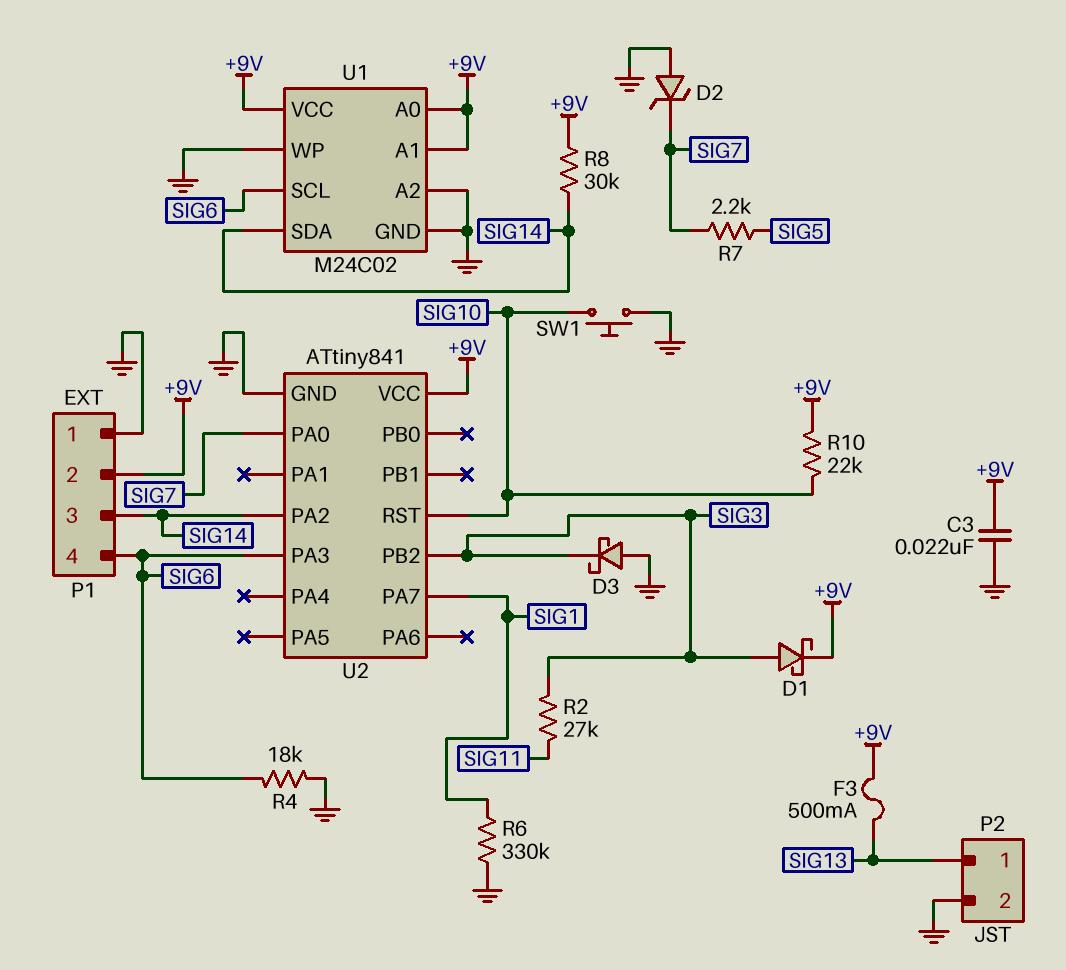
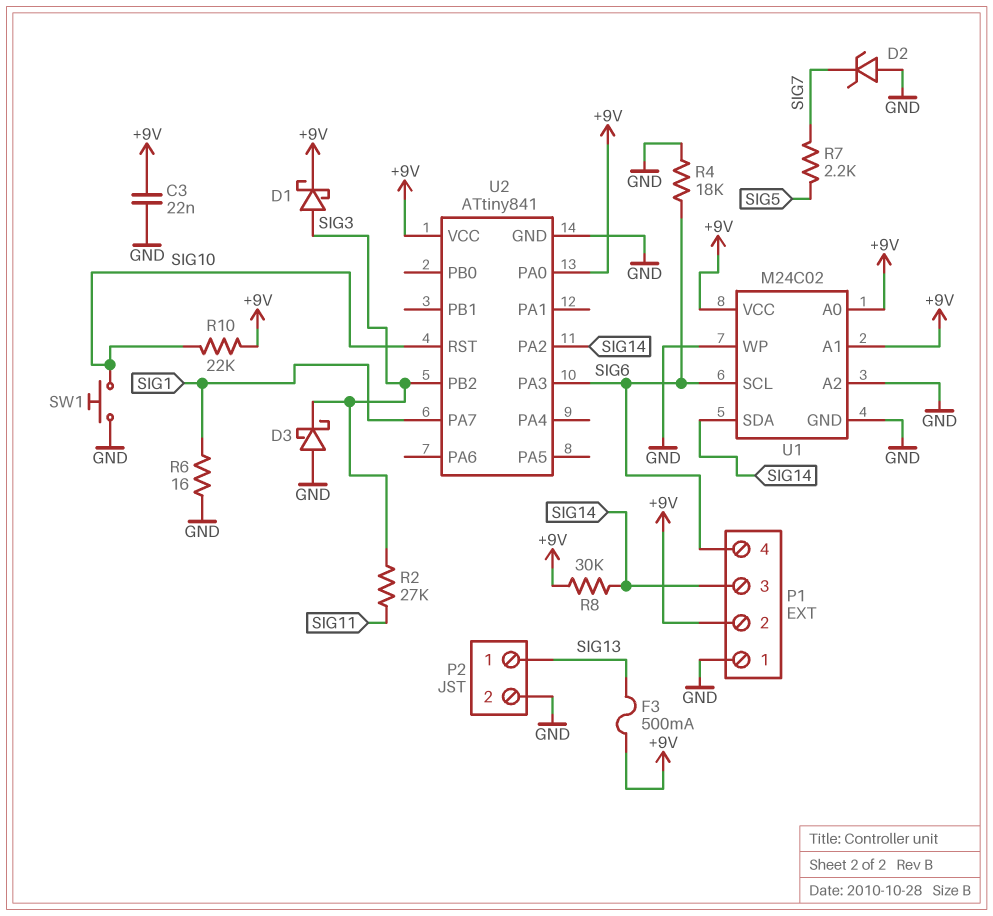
R6: 330k (GND, SIG1) -> 16 (GND, SIG1)
U2 pin PA0: SIG7 -> +9V

